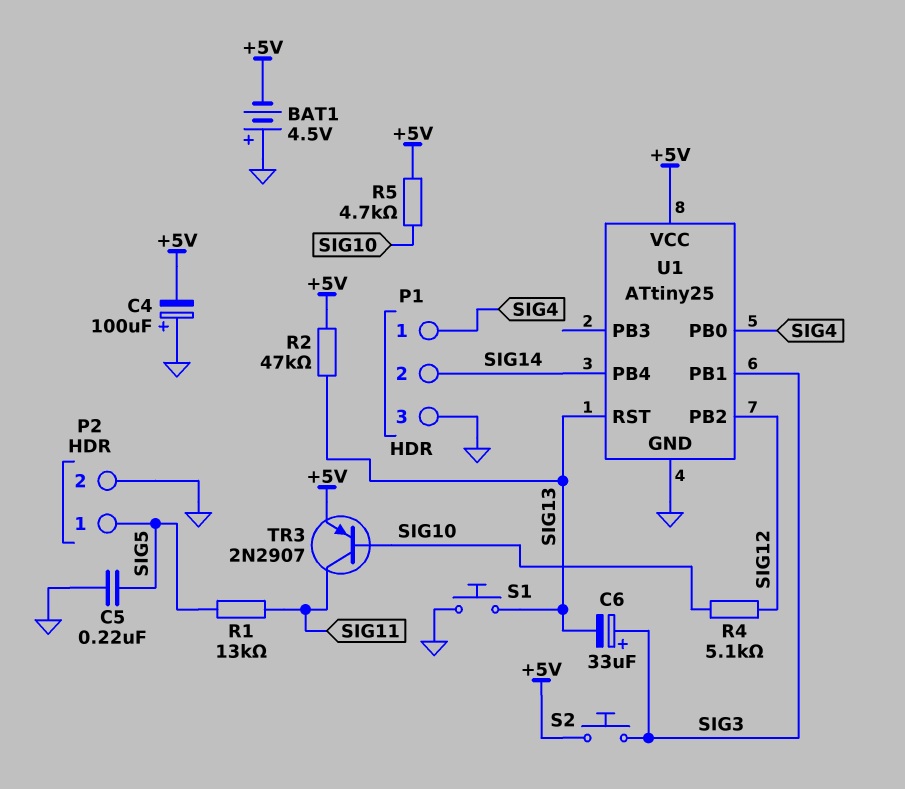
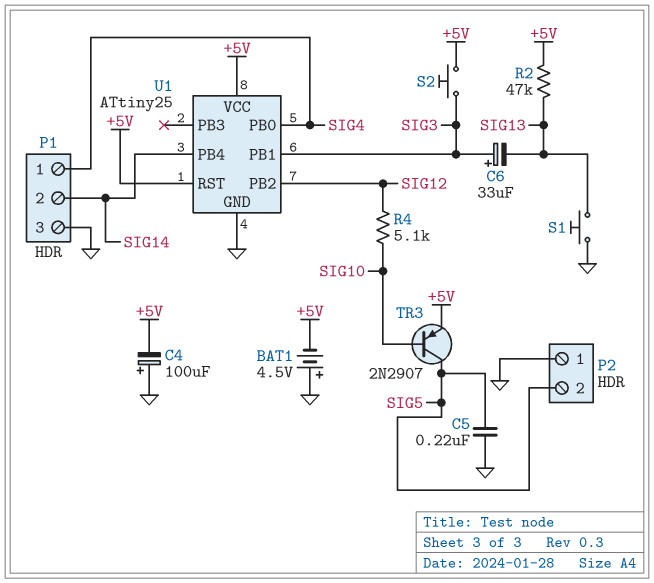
P2 pin 1: SIG5 -> GND
P2 pin 2: GND -> SIG5
R1: 13k (SIG5, SIG11) -> none
R5: 4.7k (+5V, SIG10) -> none
TR3: PNP 2N2907 (B SIG10, C SIG11, E +5V) -> PNP 2N2907 (B SIG10, C SIG5, E +5V)
U1 pin RST: SIG13 -> +5V

